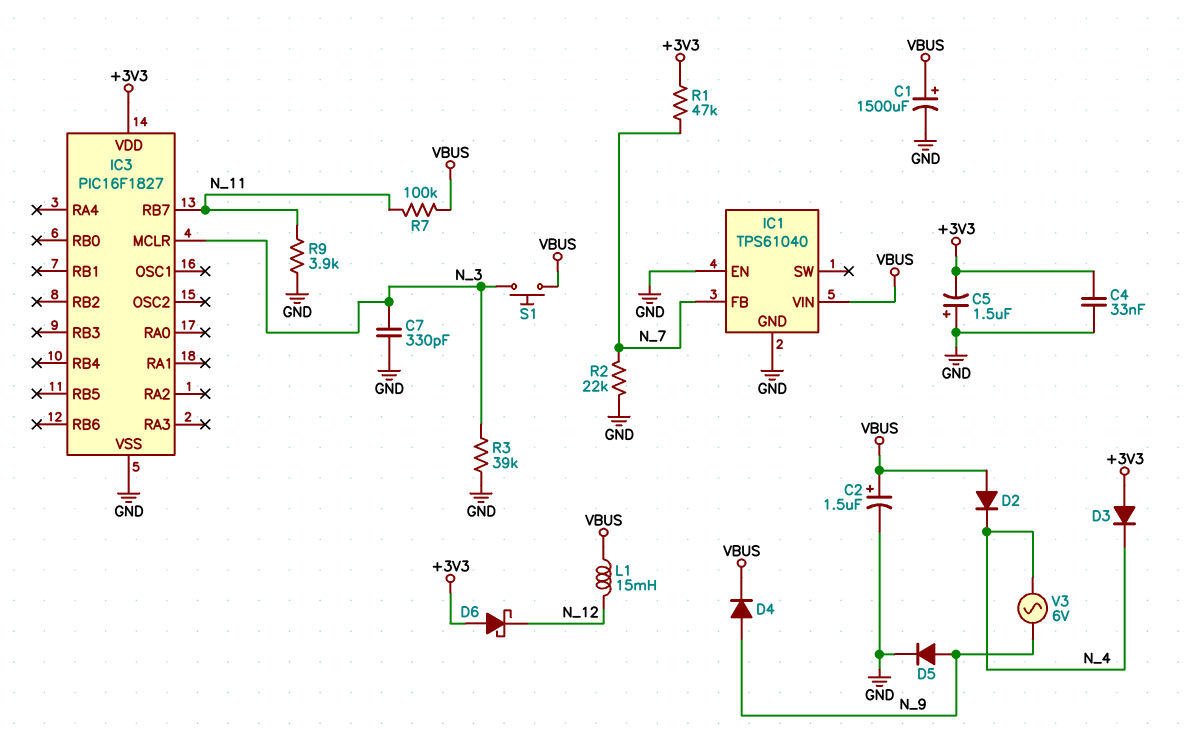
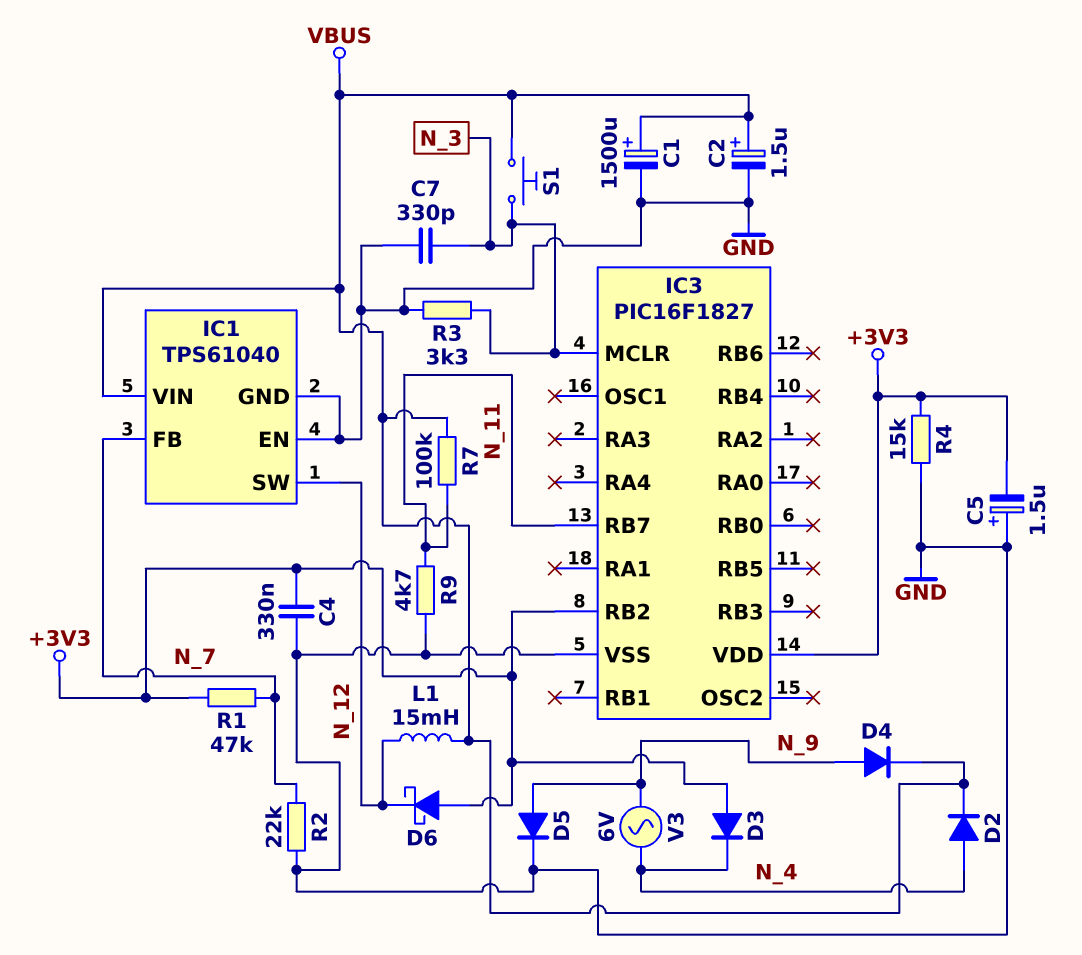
C4: 33nF (+3V3, GND) -> 330nF (+3V3, GND)
D2: diode (A VBUS, K N_4) -> diode (A N_4, K VBUS)
IC1 pin SW: none -> N_12
IC3 pin RB2: none -> +3V3
R3: 39k (GND, N_3) -> 3.3k (GND, N_3)
R4: none -> 15k (+3V3, GND)
R9: 3.9k (GND, N_11) -> 4.7k (GND, N_11)

